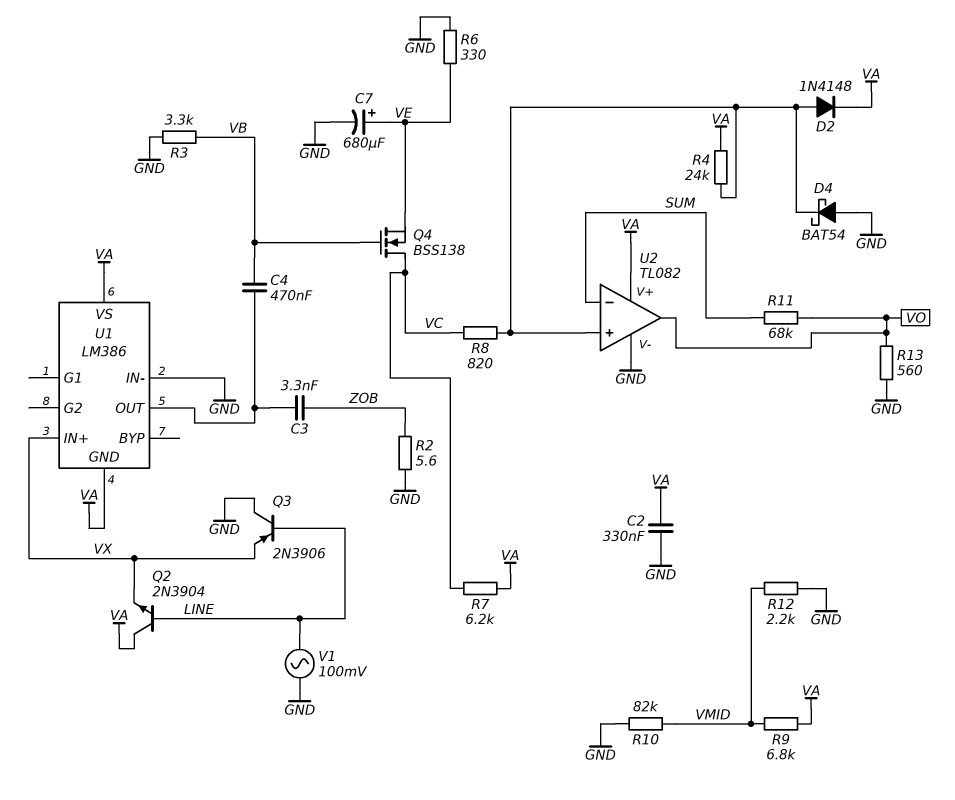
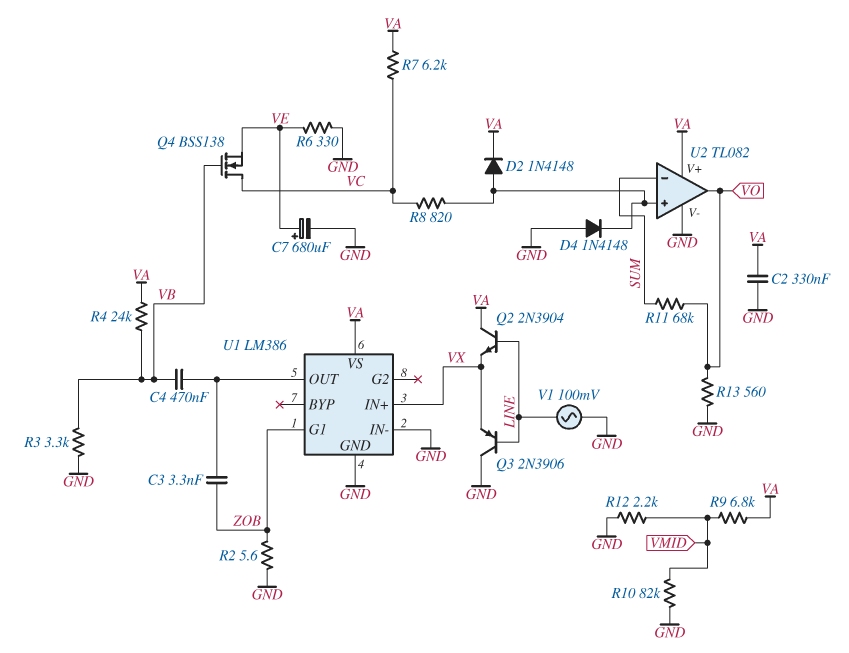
D4: schottky BAT54 (A GND, K U2/in+) -> diode 1N4148 (A GND, K U2/in+)
R4: 24k (U2/in+, VA) -> 24k (VA, VB)
U1 pin G1: none -> ZOB
U1 pin GND: VA -> GND

